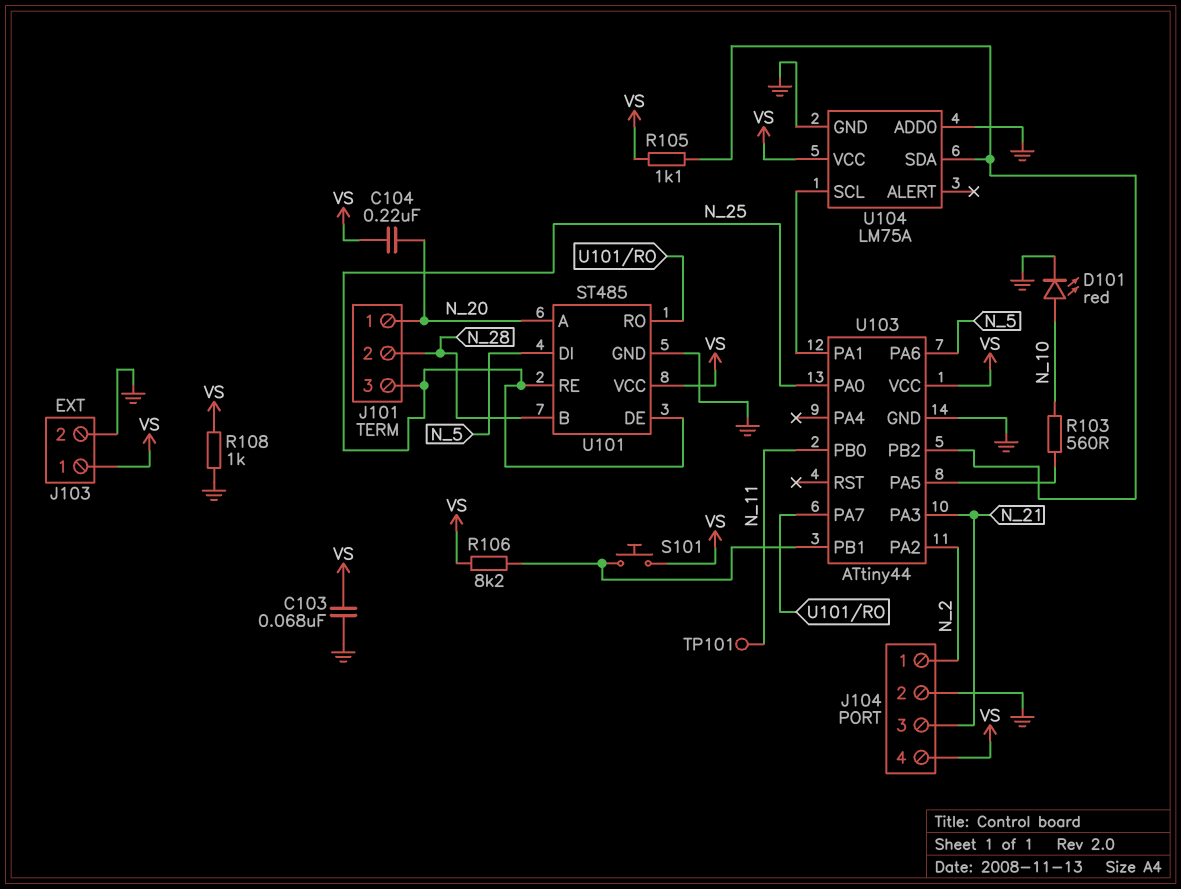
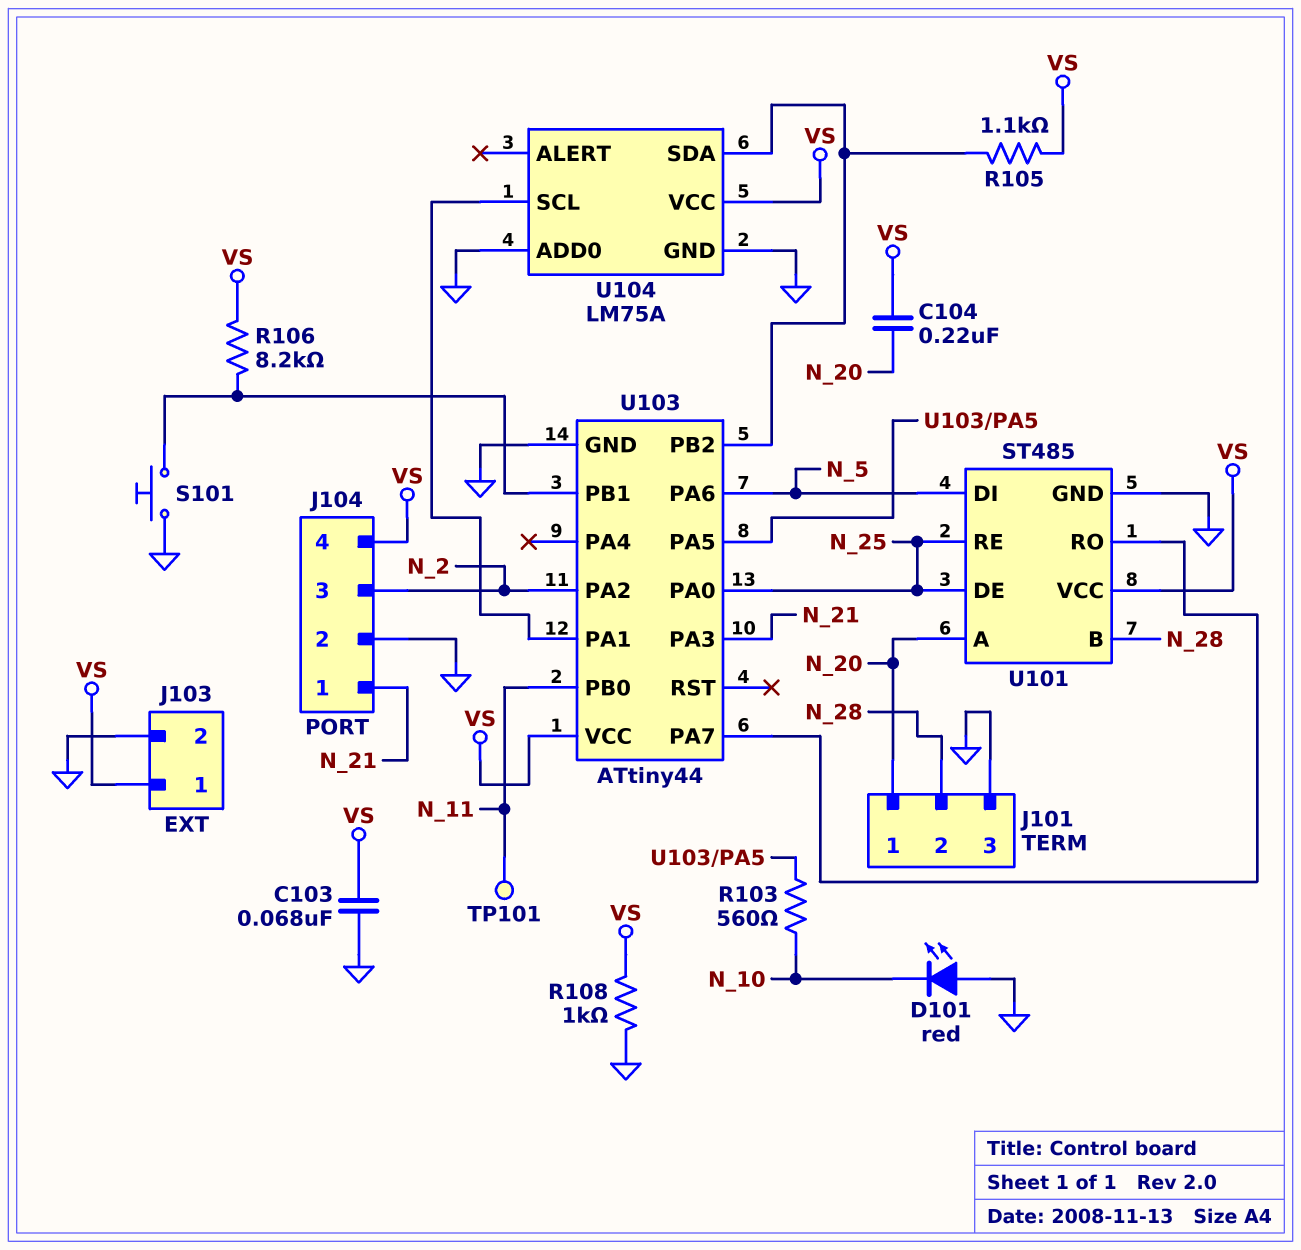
D101: LED red (A N_10, K GND) -> LED red (A GND, K N_10)
J101 pin 3: N_25 -> GND
J104 pin 1: N_2 -> N_21
J104 pin 3: N_21 -> N_2
S101: button (U103/PB1, VS) -> button (GND, U103/PB1)

